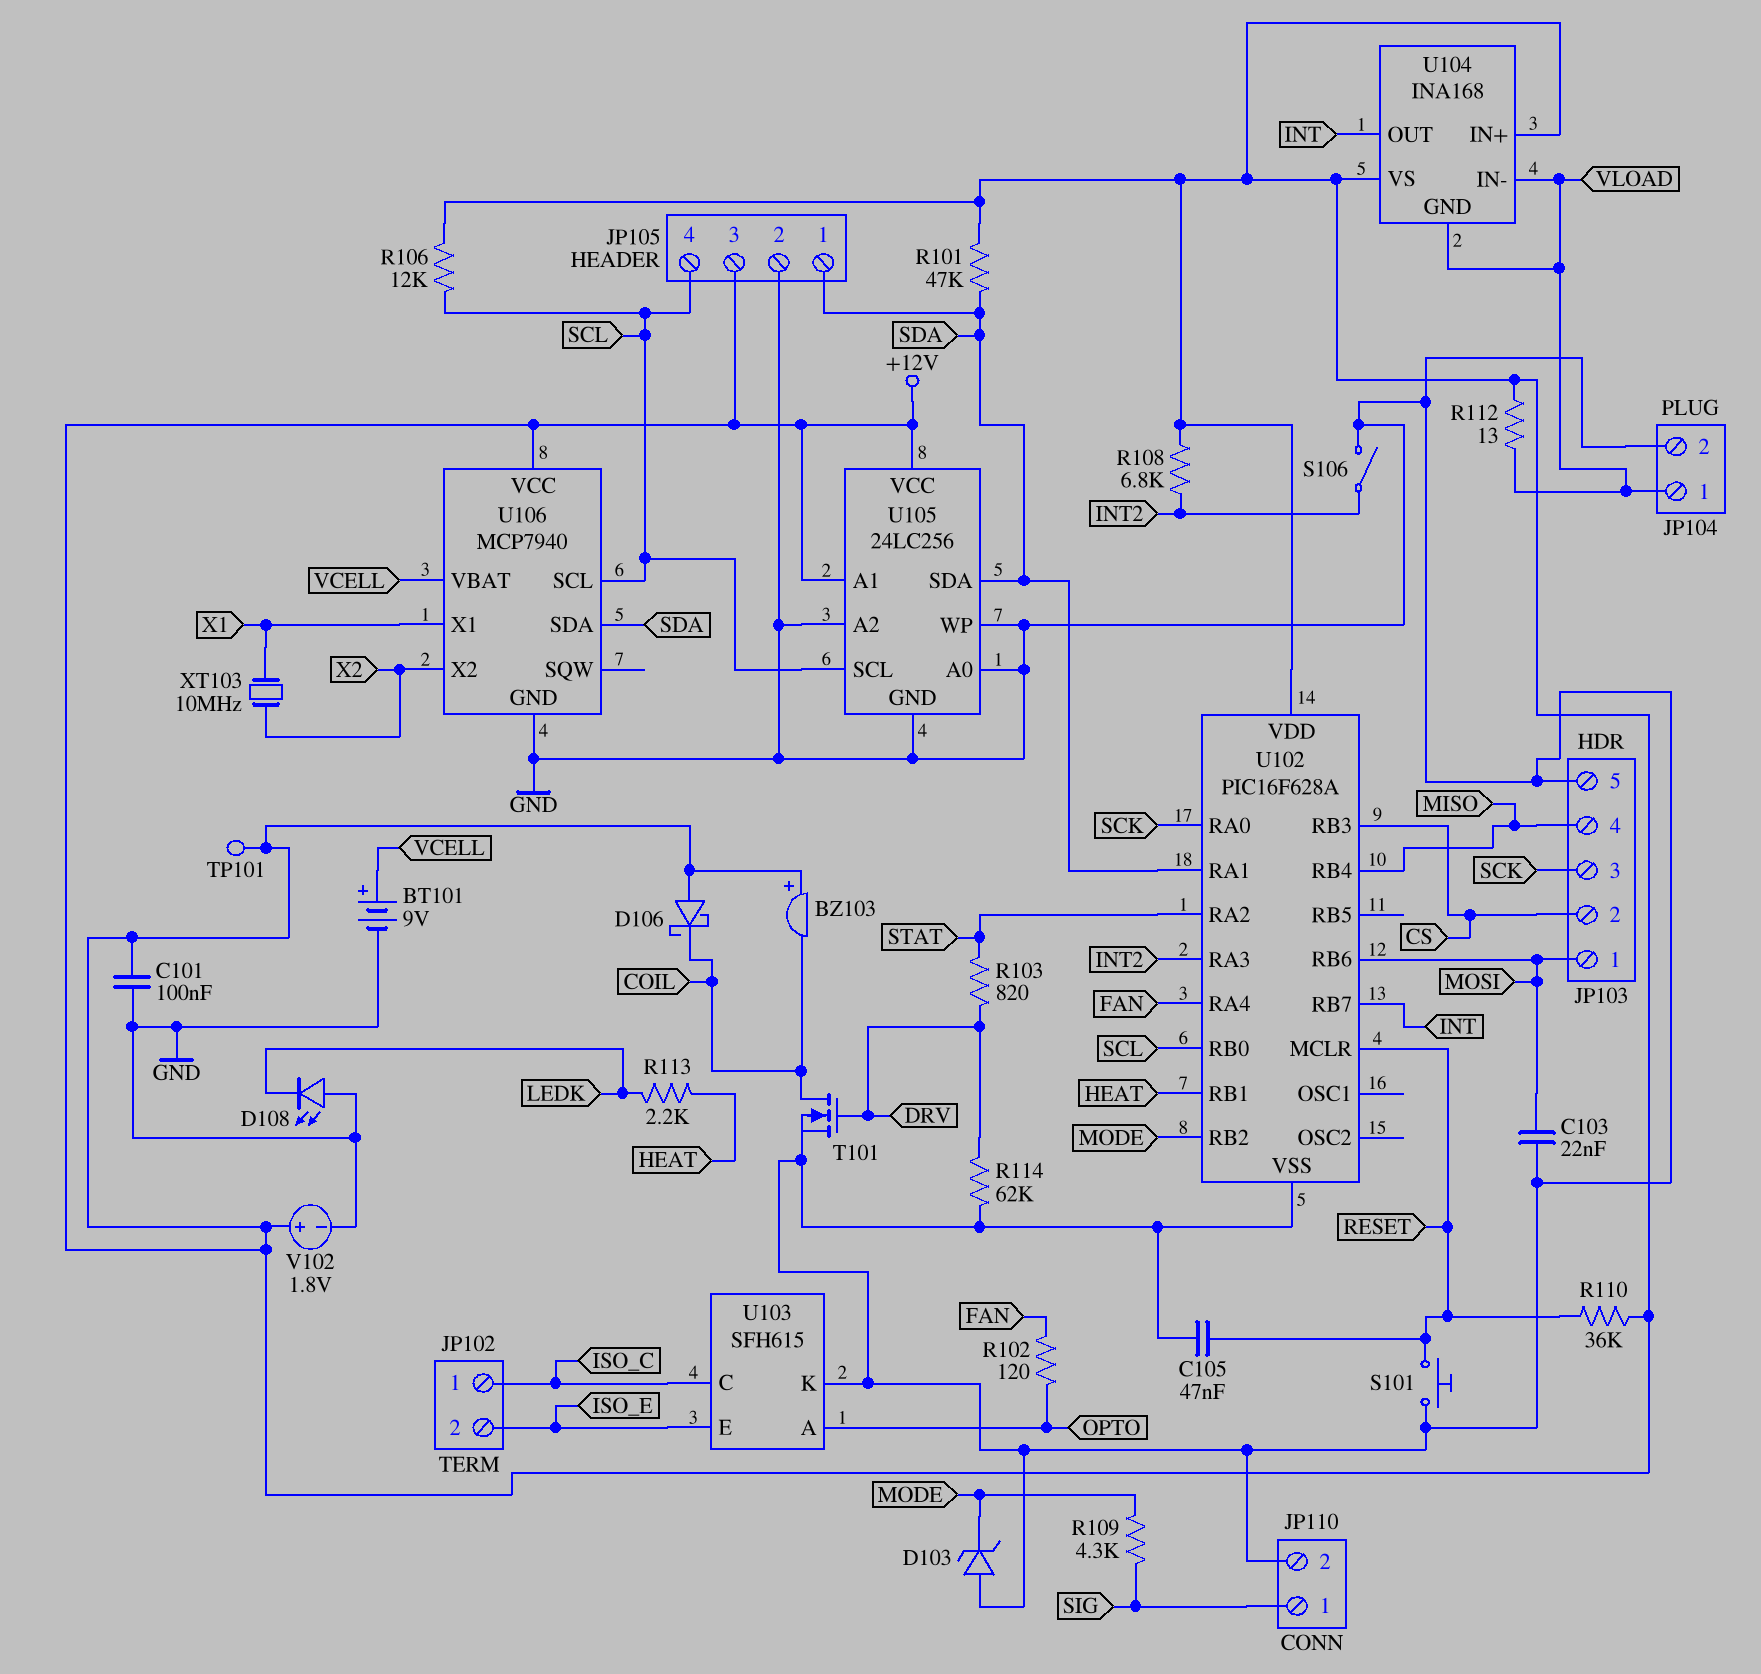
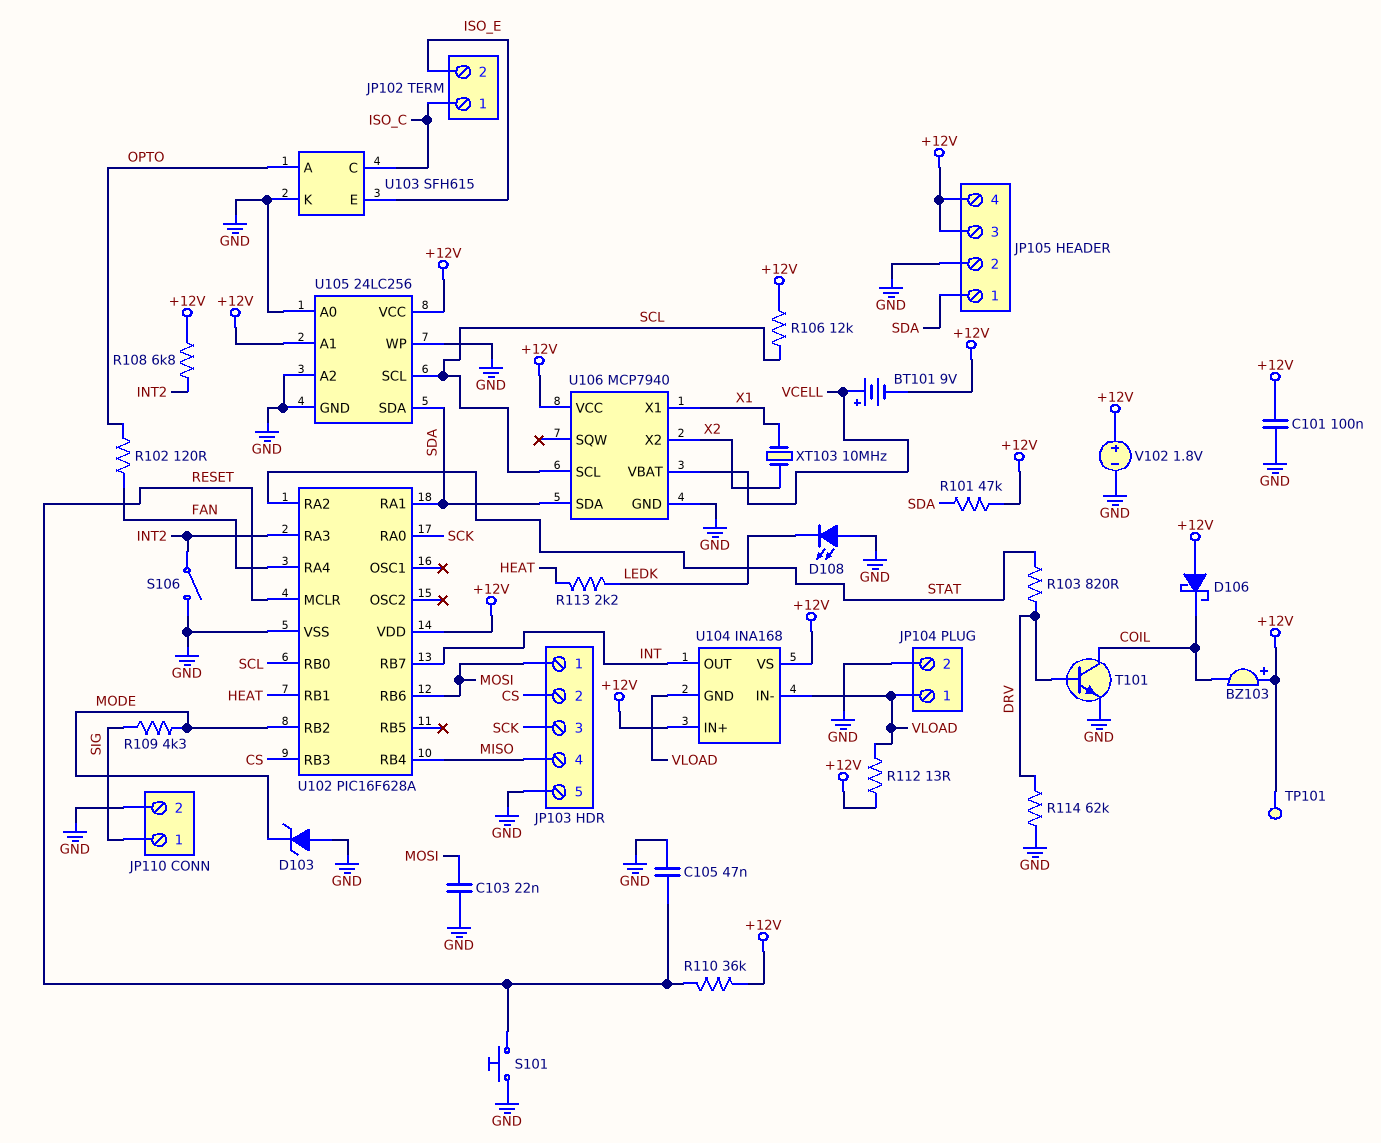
BT101: 9V (plus VCELL, minus GND) -> 9V (plus VCELL, minus +12V)
JP105 pin 4: SCL -> +12V
T101: NMOS (G DRV, D COIL, S GND) -> NPN (B DRV, C COIL, E GND)

